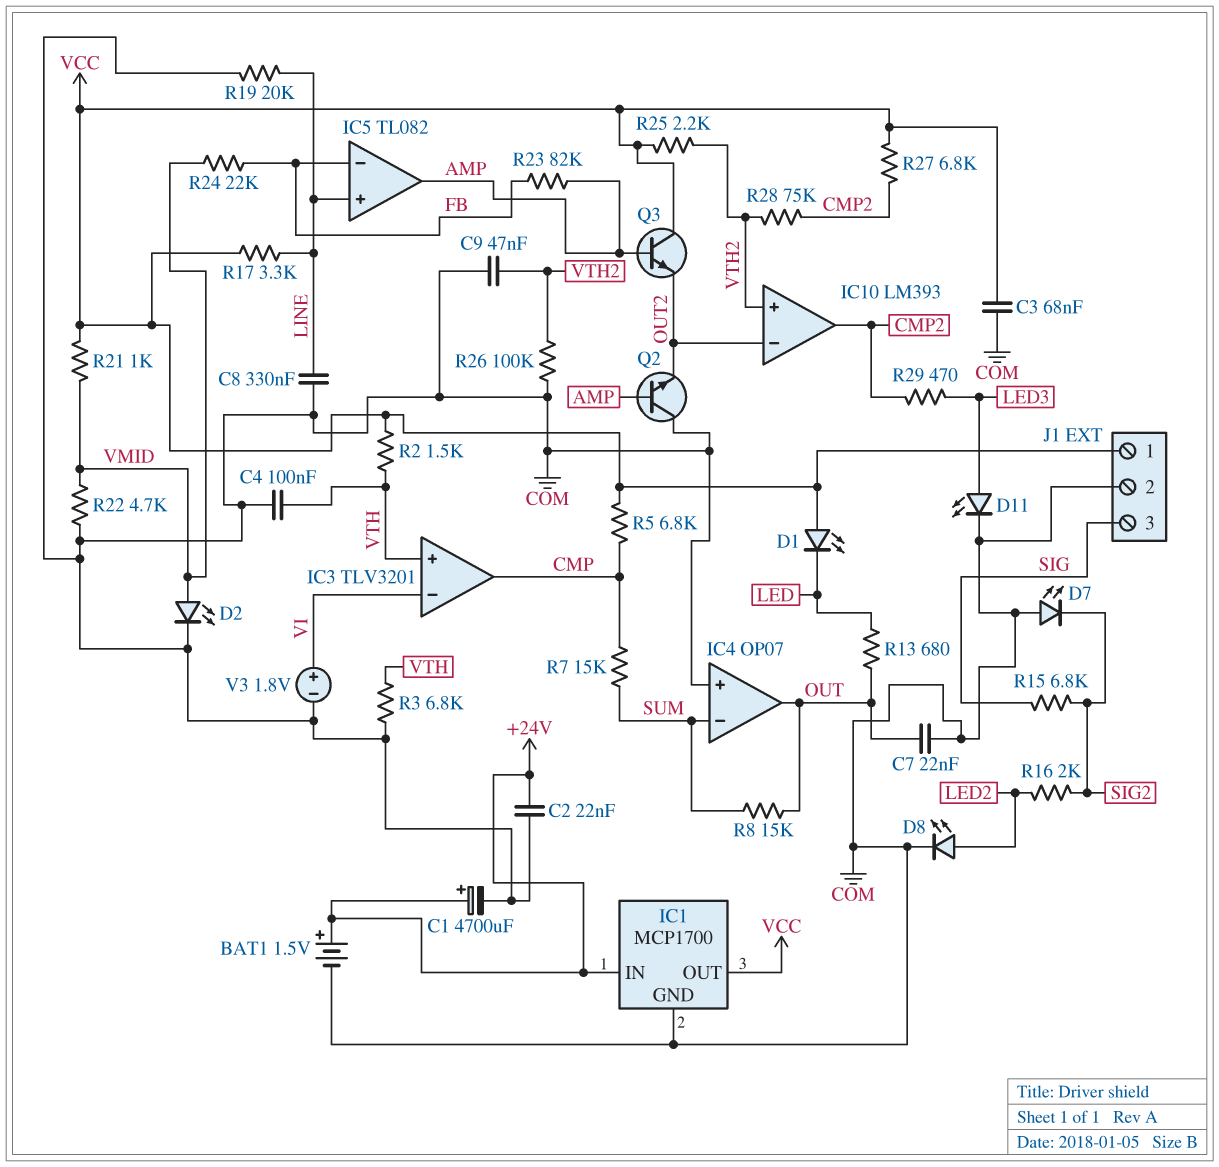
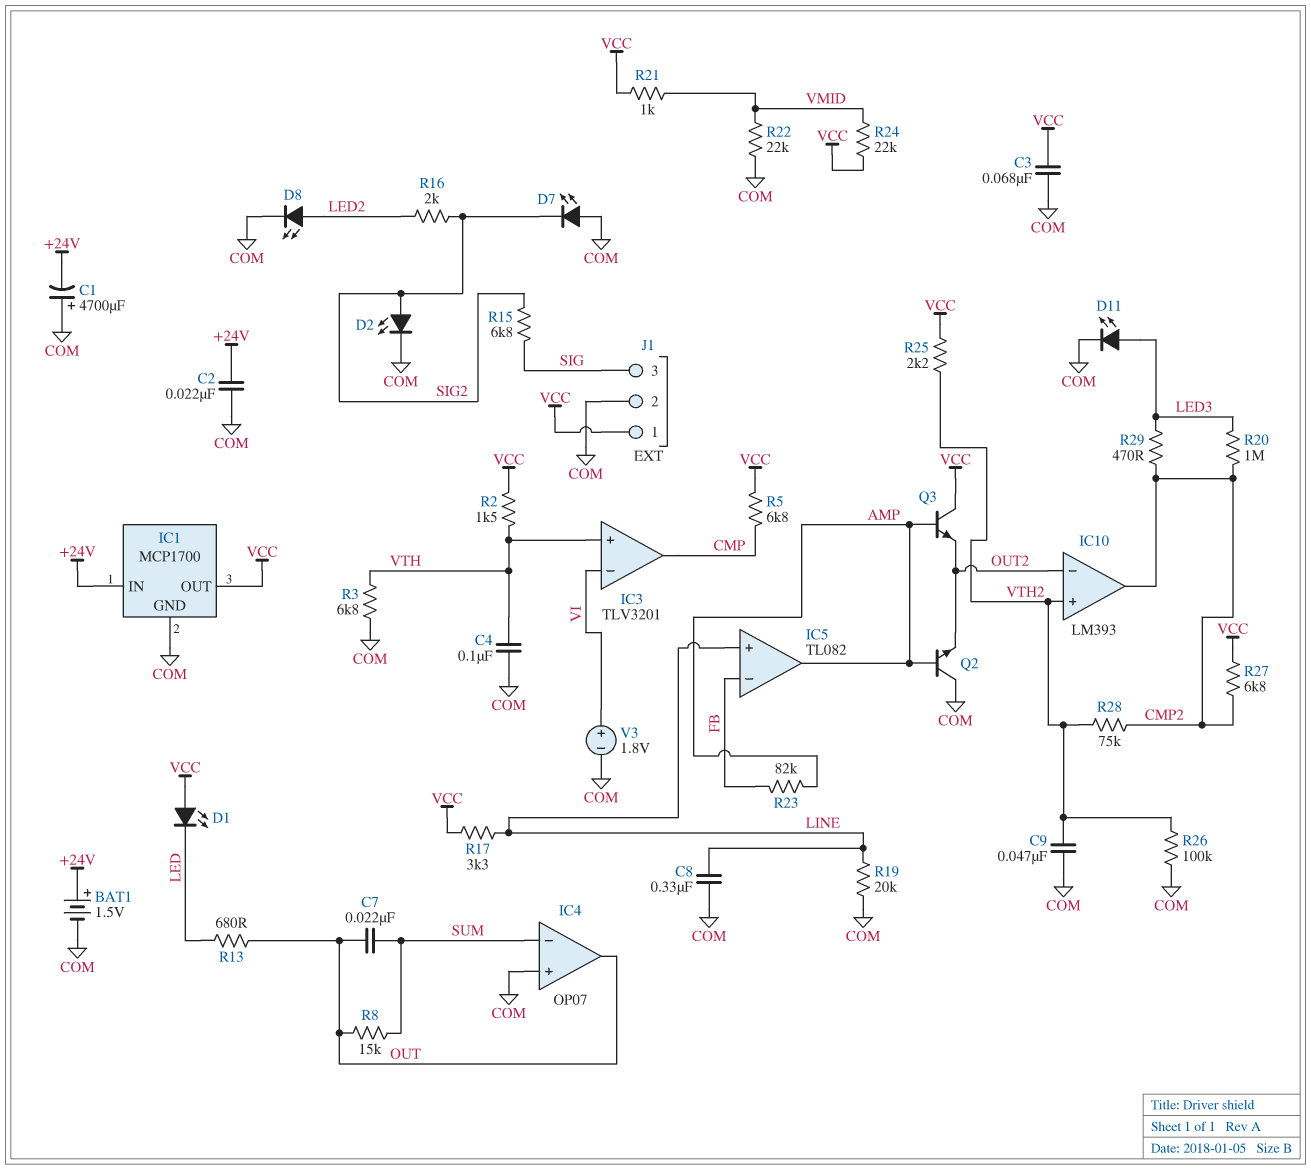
C1: 4700uF (plus +24V, minus COM) -> 4700uF (plus COM, minus +24V)
C7: 22nF (COM, OUT) -> 22nF (OUT, SUM)
D2: LED (A VMID, K COM) -> LED (A SIG2, K COM)
R7: 15k (CMP, SUM) -> none
R20: none -> 1M (CMP2, LED3)
R22: 4.7k (COM, VMID) -> 22k (COM, VMID)
R24: 22k (FB, VMID) -> 22k (VCC, VMID)

